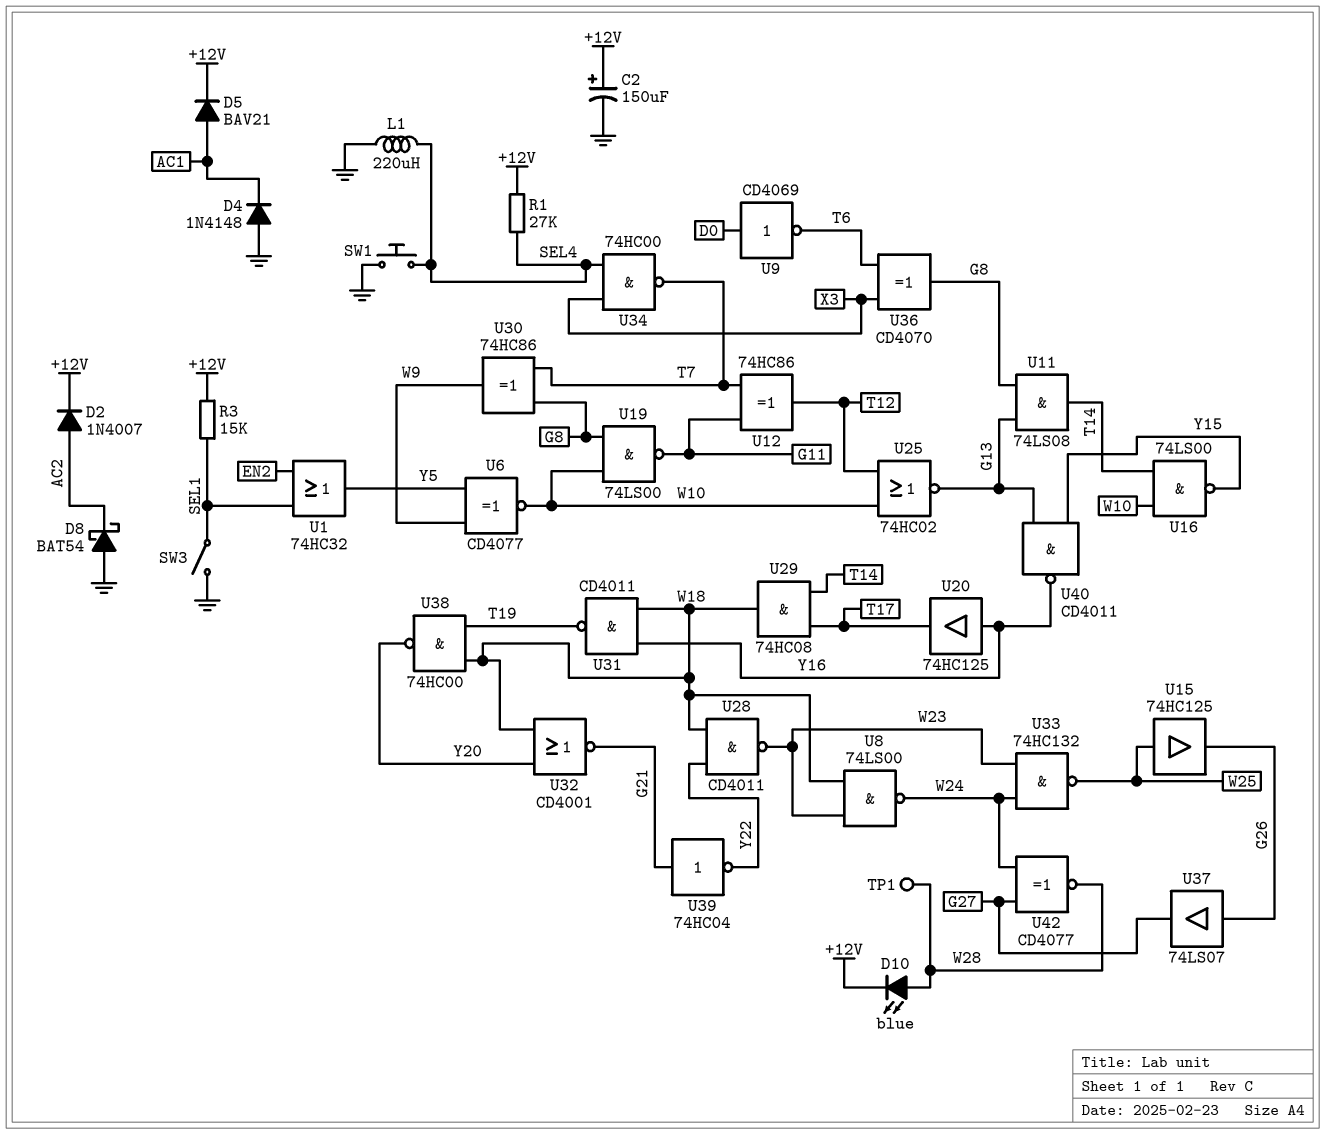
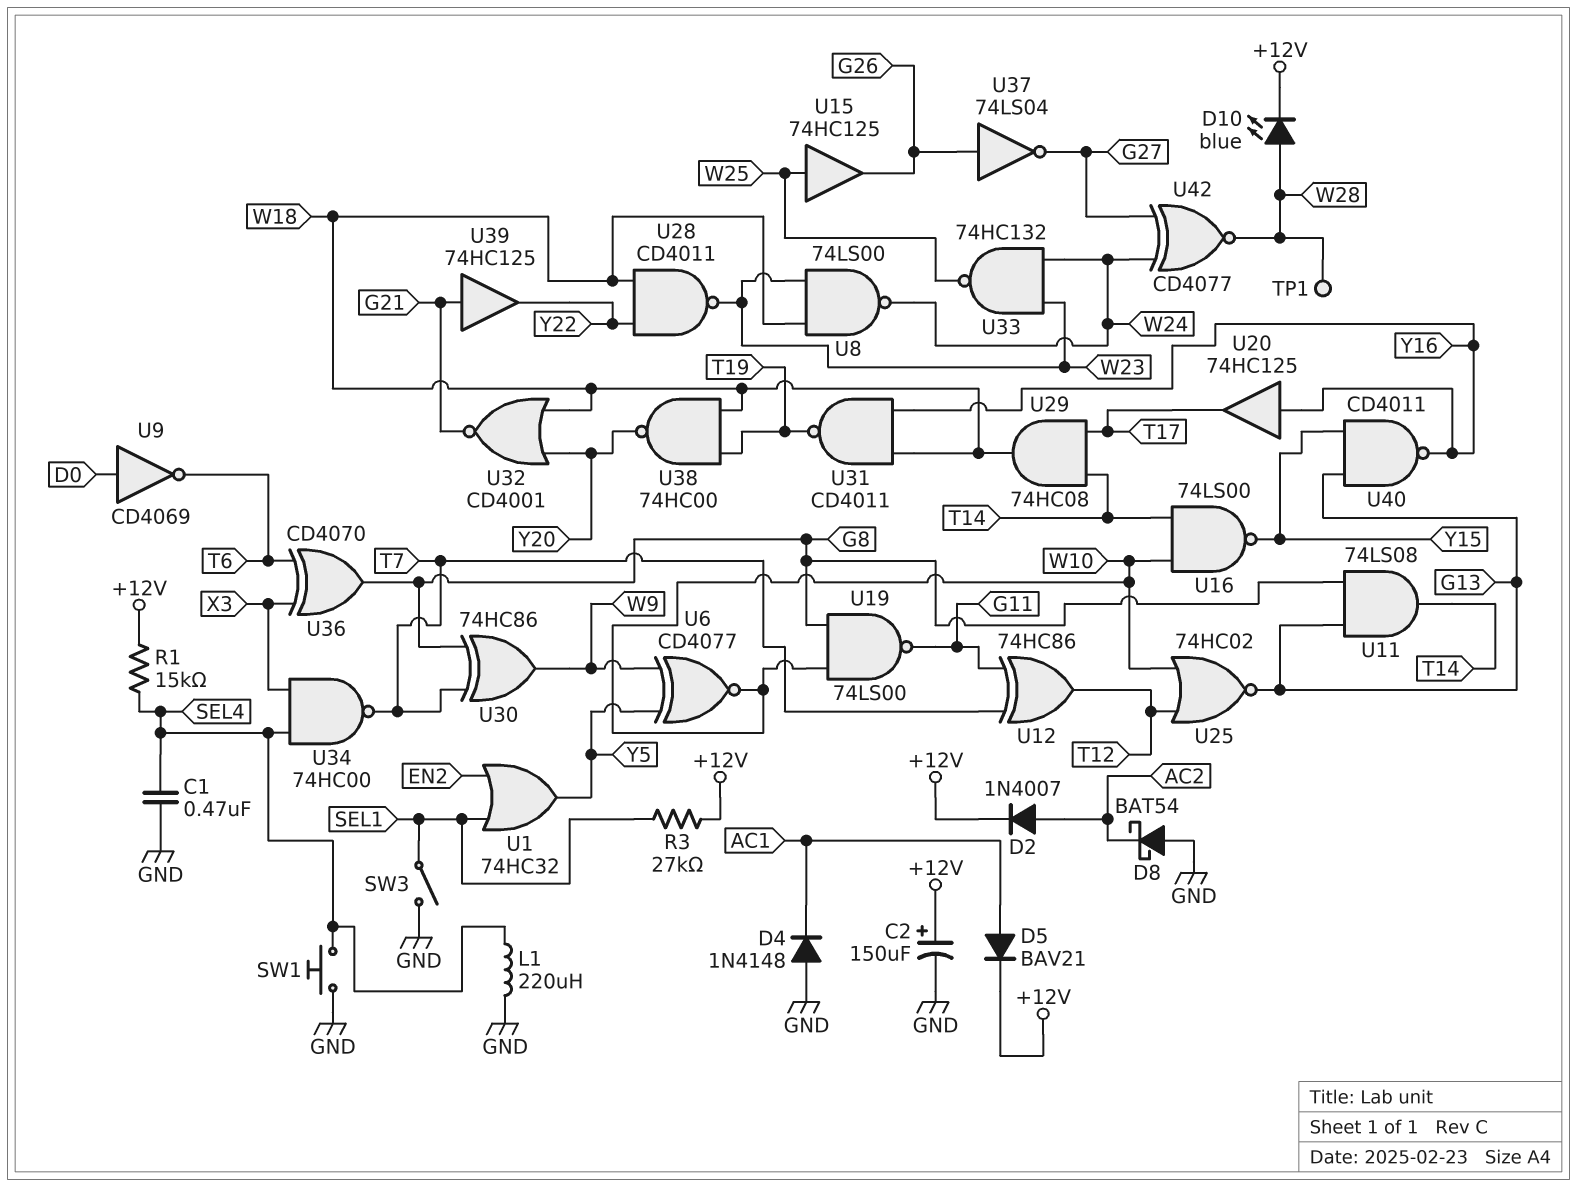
C1: none -> 470nF (GND, SEL4)
R1: 27k (+12V, SEL4) -> 15k (+12V, SEL4)
R3: 15k (+12V, SEL1) -> 27k (+12V, SEL1)
U37: buffer 74LS07 (in G26, out G27) -> NOT 74LS04 (in G26, out G27)
U39: NOT 74HC04 (in G21, out Y22) -> buffer 74HC125 (in G21, out Y22)

